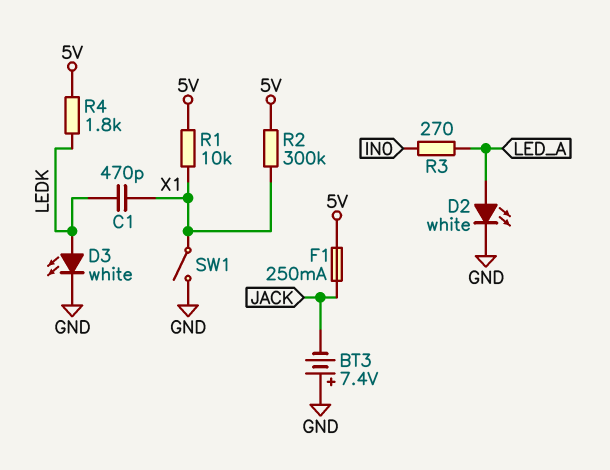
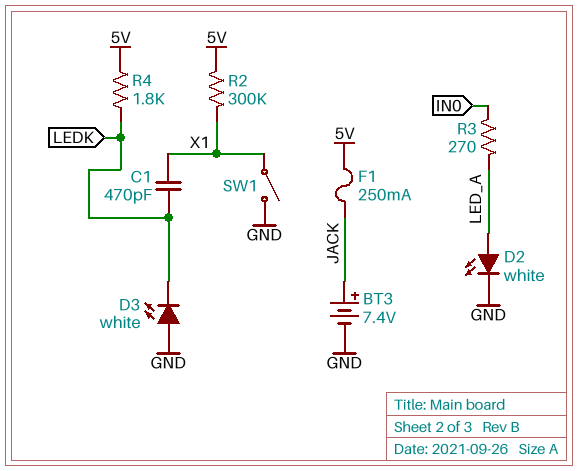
BT3: 7.4V (plus GND, minus JACK) -> 7.4V (plus JACK, minus GND)
D3: LED white (A LEDK, K GND) -> LED white (A GND, K LEDK)
R1: 10k (5V, X1) -> none

